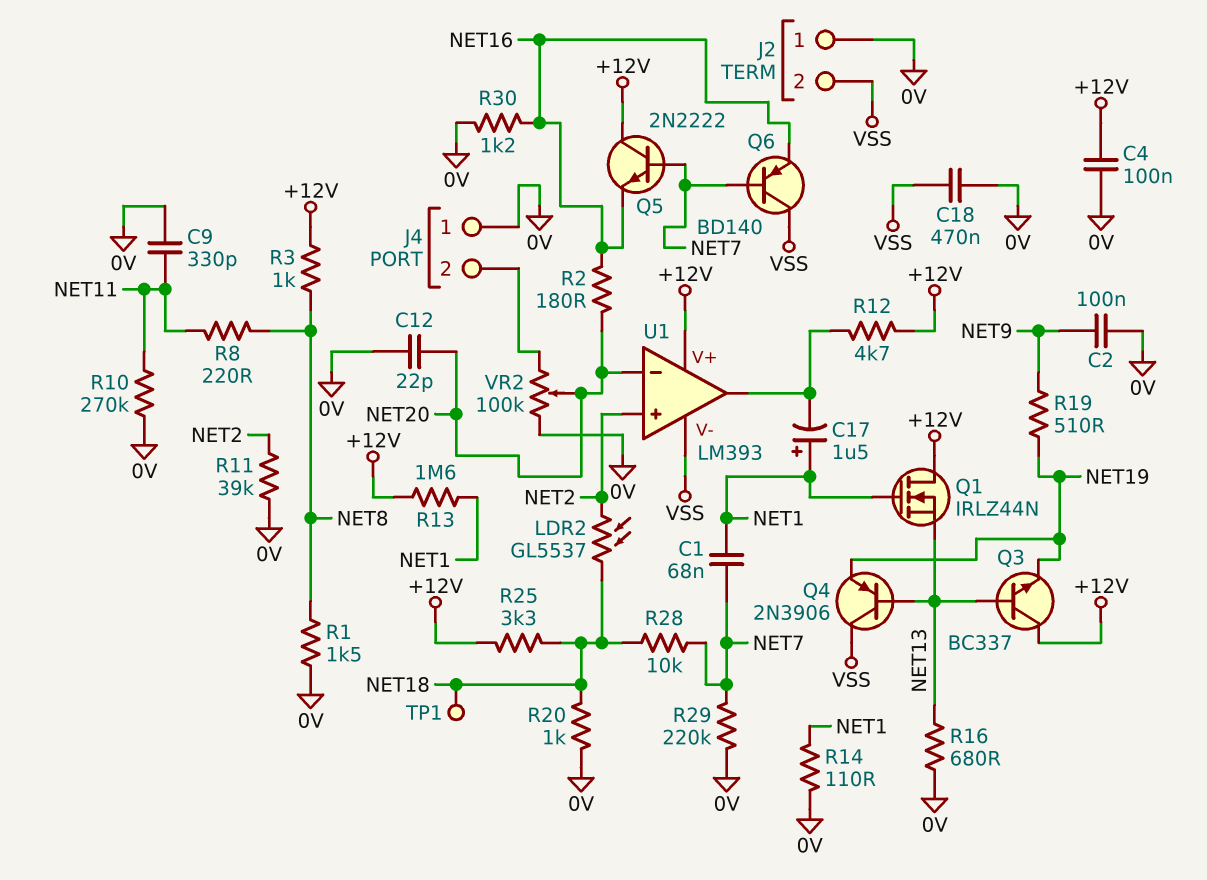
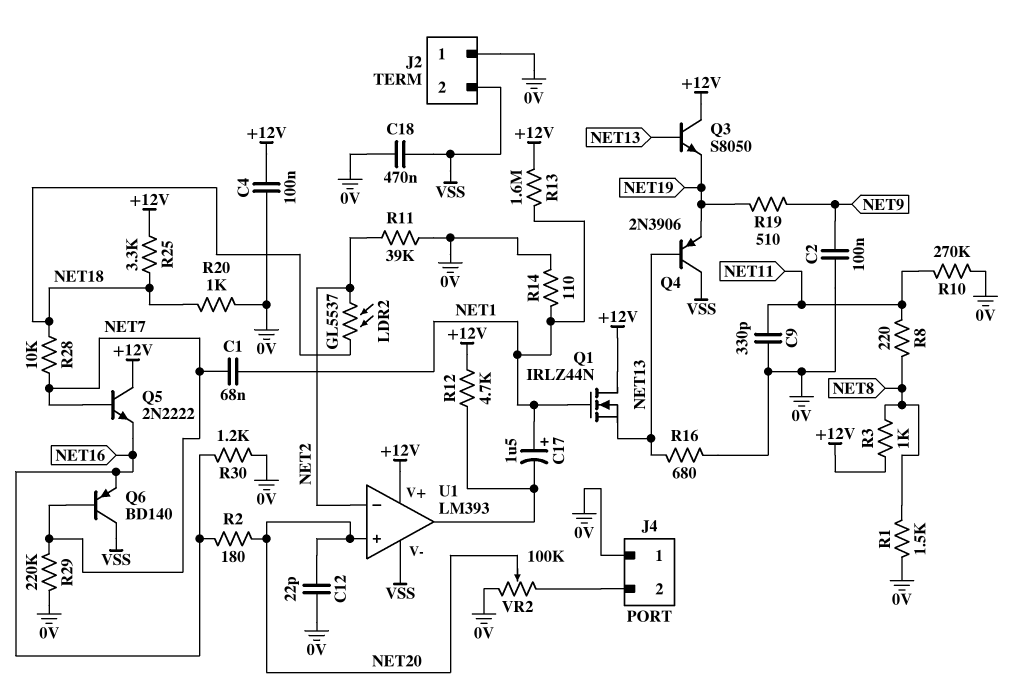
Q3: NPN BC337 (B NET13, C +12V, E NET19) -> NPN S8050 (B NET13, C +12V, E NET19)
TP1: test point (NET18) -> none
U1 pin in+: NET2 -> NET20
U1 pin in-: NET20 -> NET2

